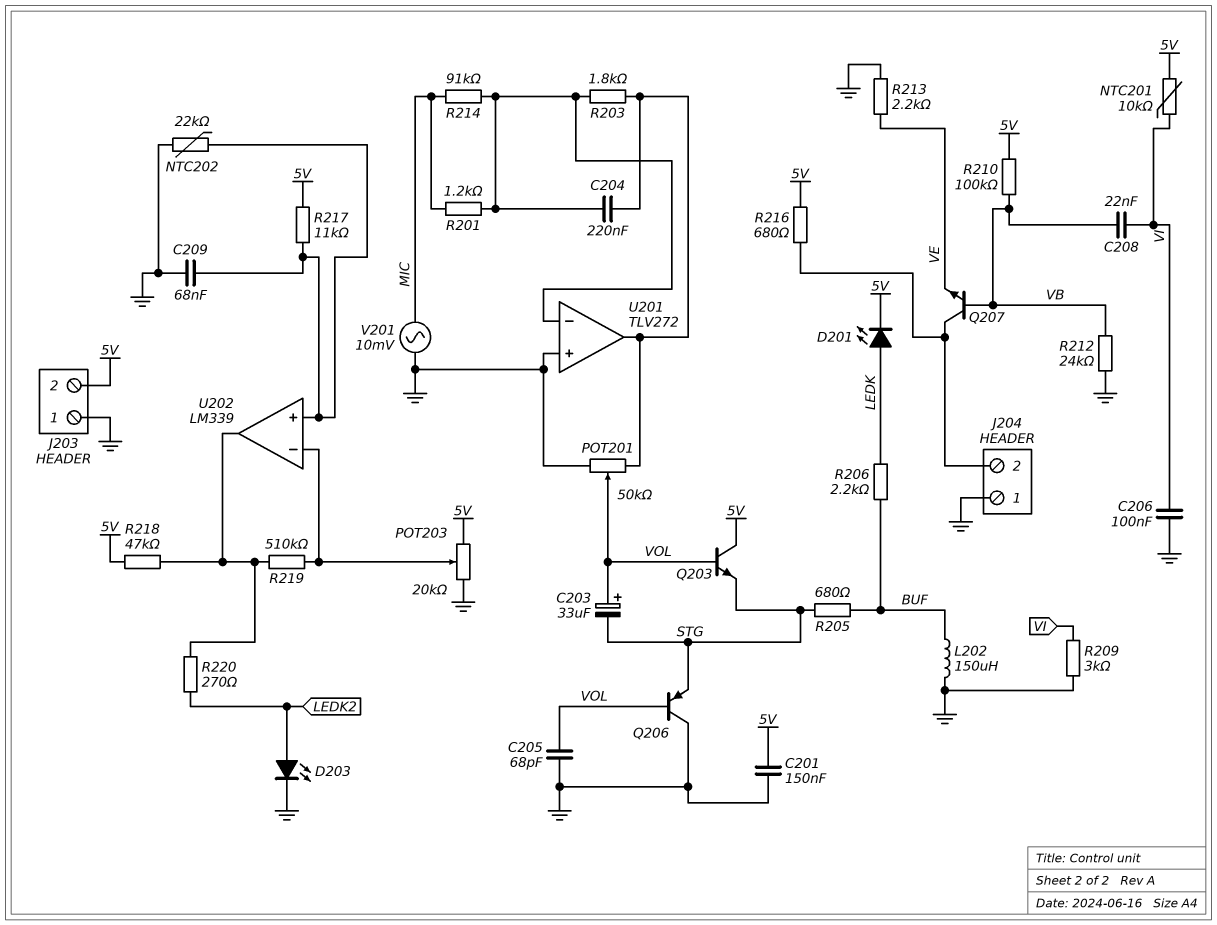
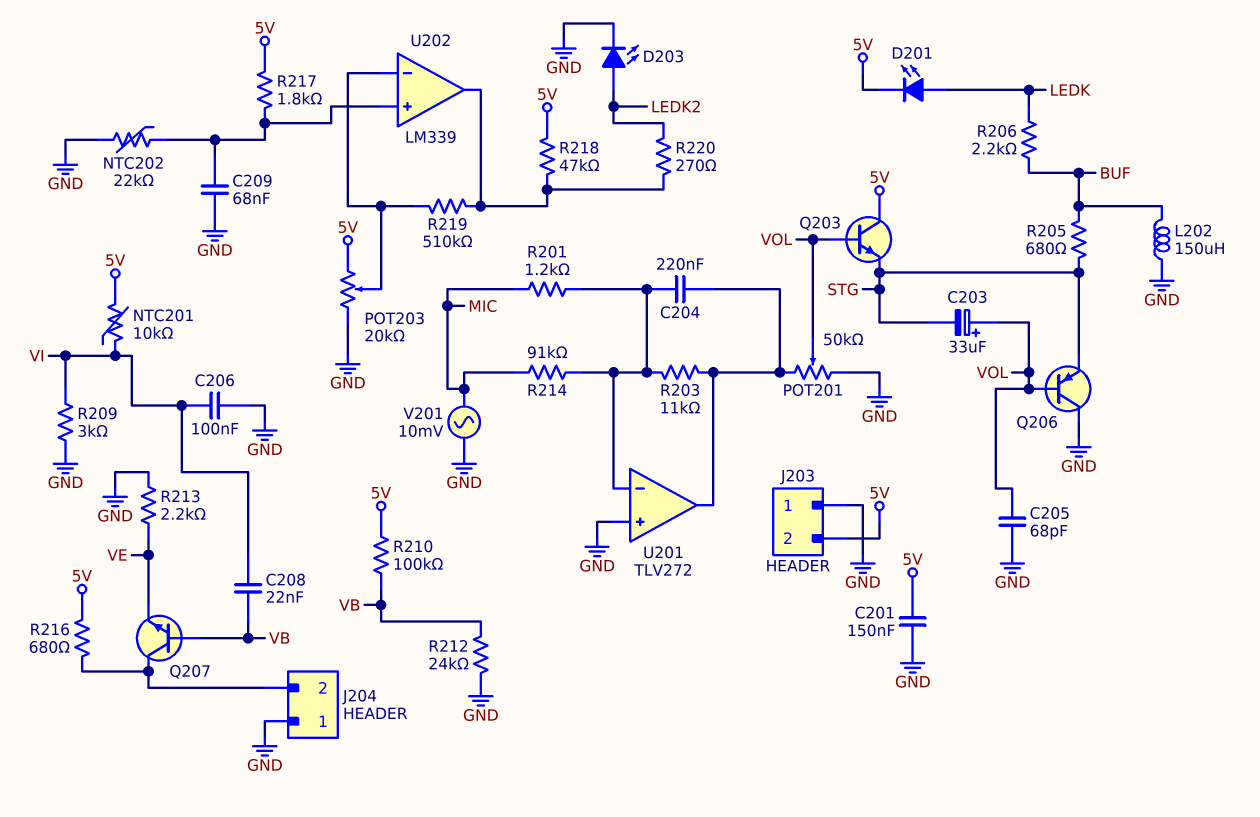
R203: 1.8k (U201/in-, U201/out) -> 11k (U201/in-, U201/out)
R217: 11k (5V, U202/in+) -> 1.8k (5V, U202/in+)

